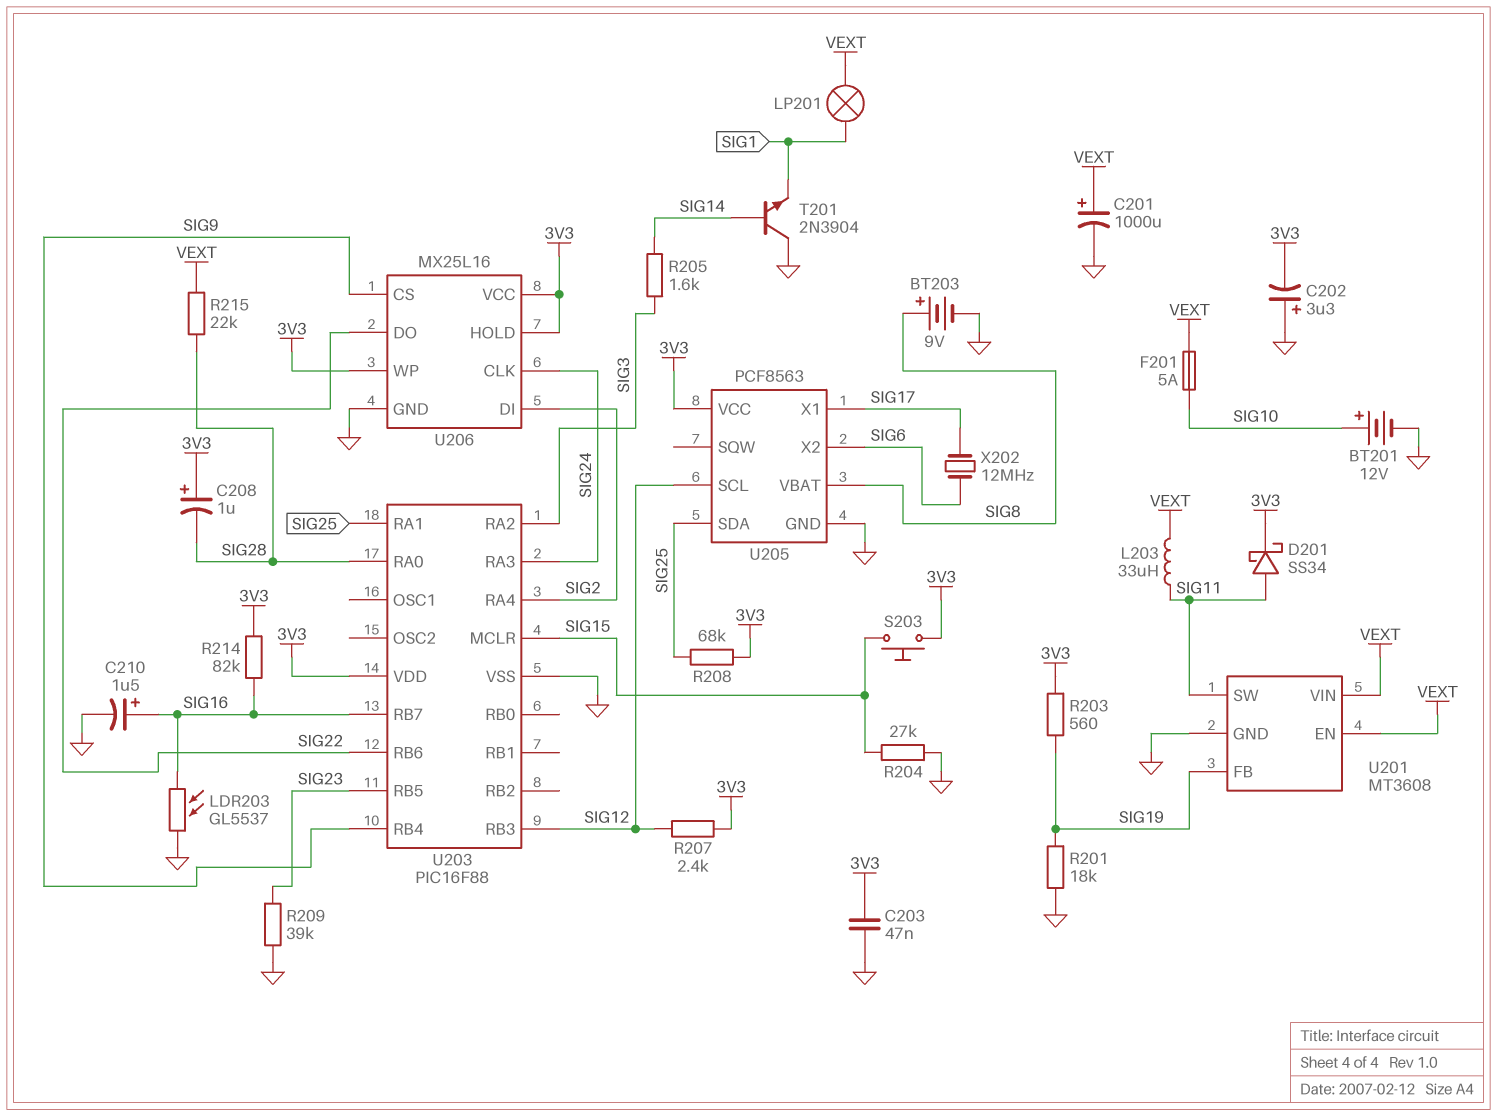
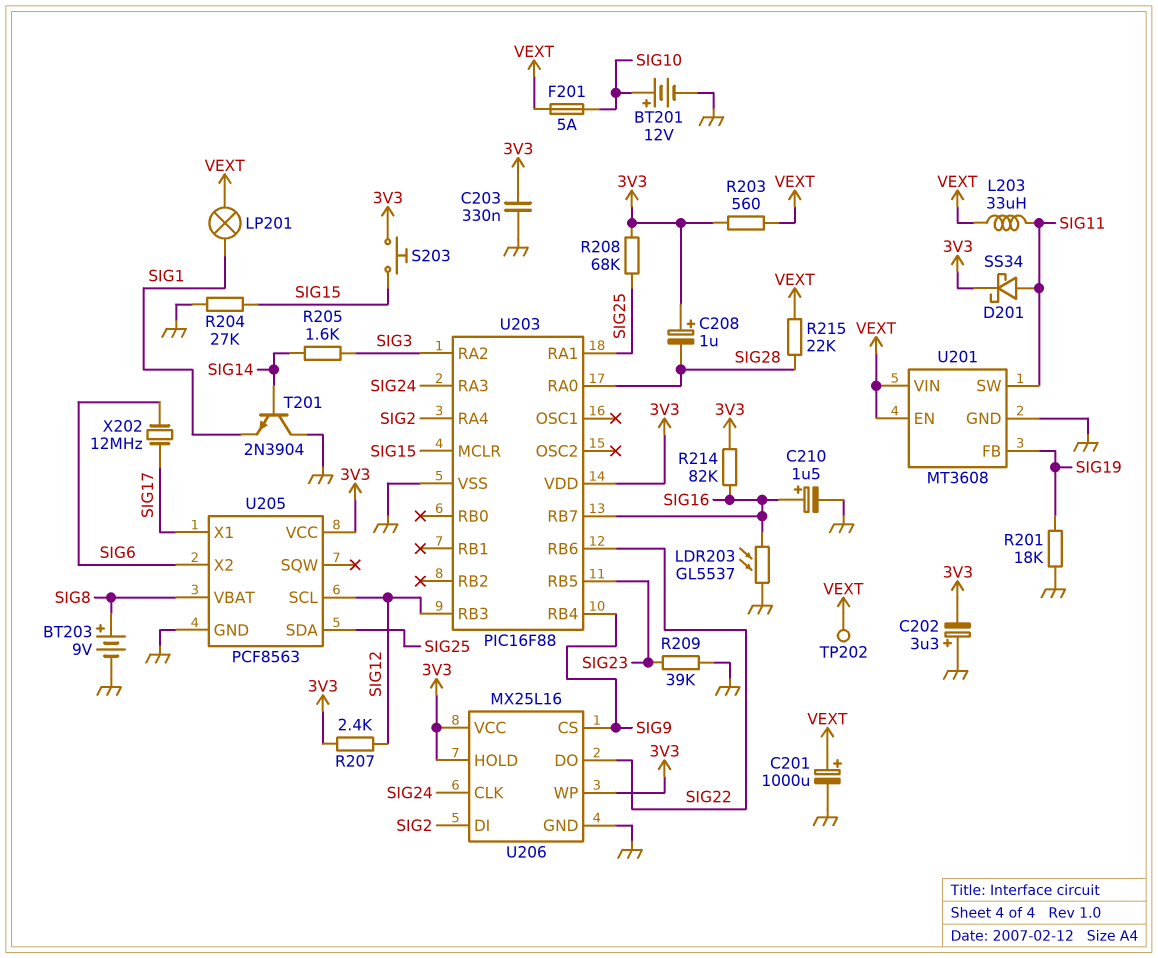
C203: 47nF (3V3, GND) -> 330nF (3V3, GND)
R203: 560 (3V3, SIG19) -> 560 (3V3, VEXT)
TP202: none -> test point (VEXT)

